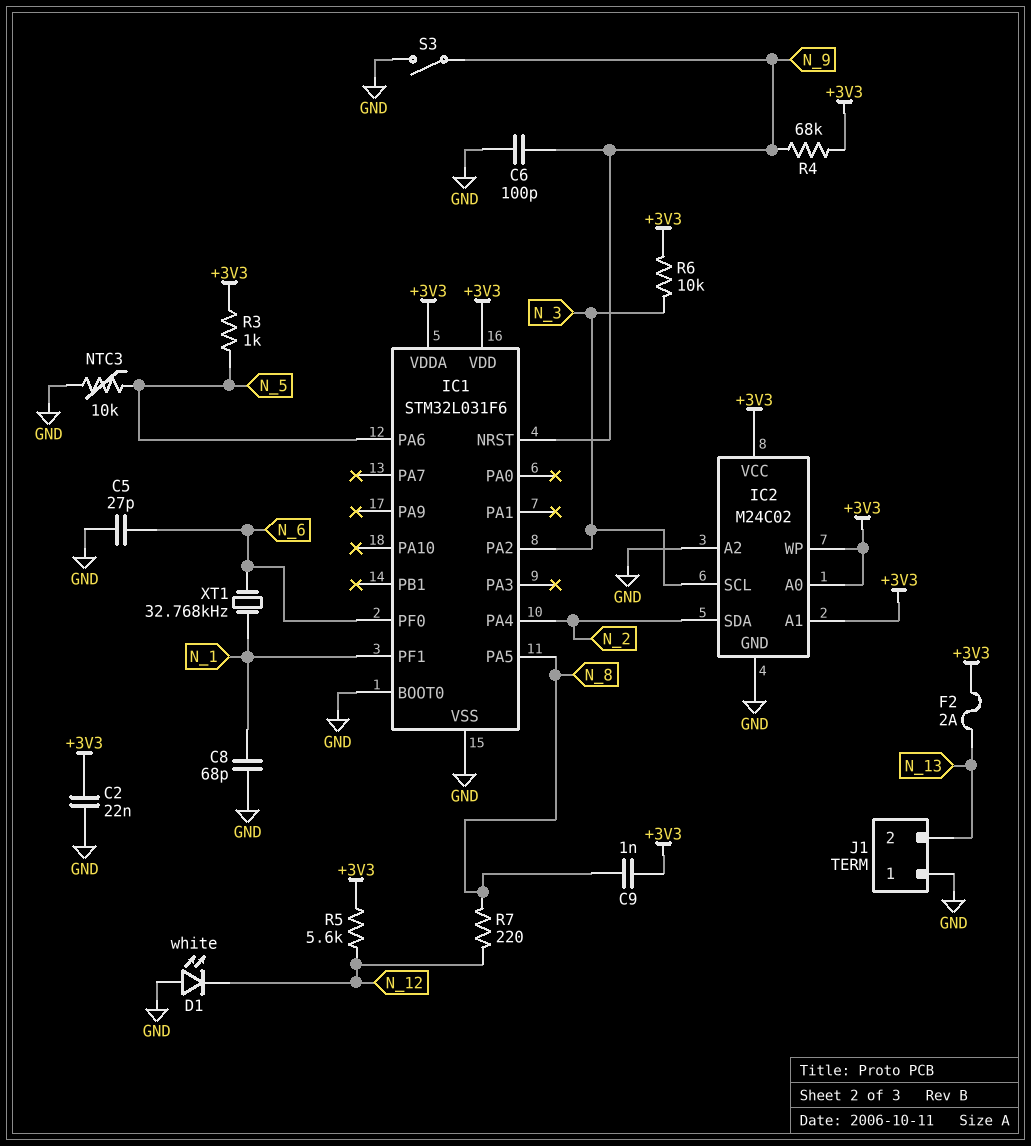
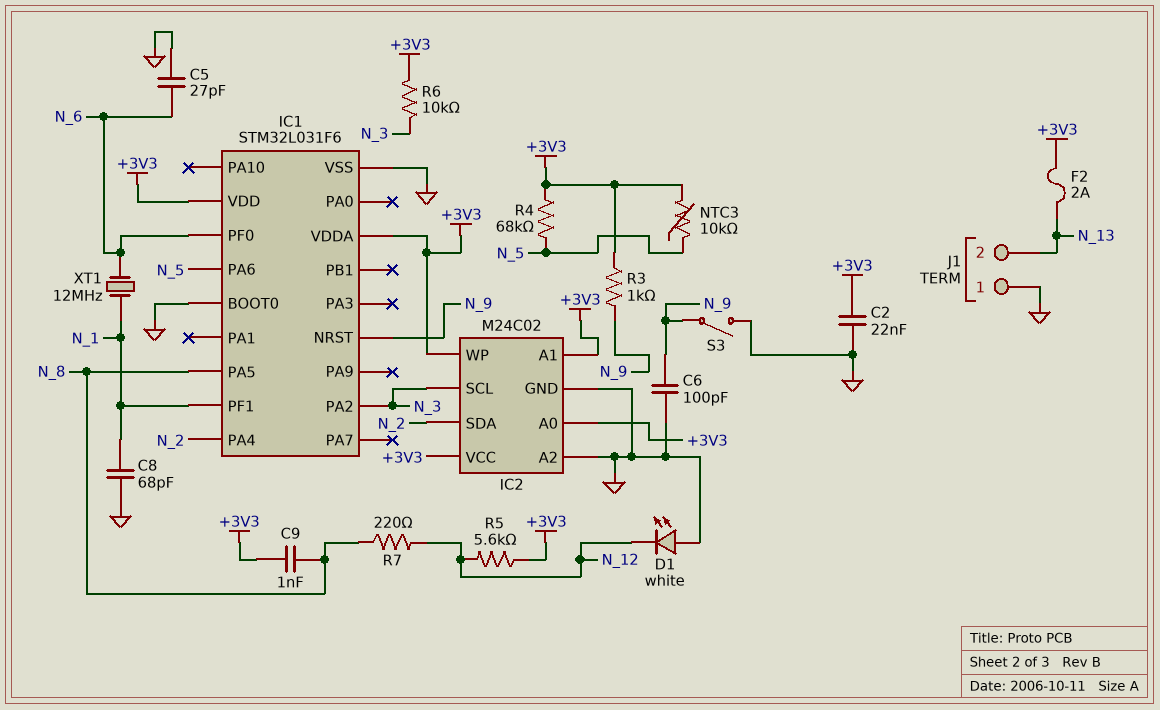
NTC3: 10k (GND, N_5) -> 10k (+3V3, N_5)
R3: 1k (+3V3, N_5) -> 1k (+3V3, N_9)
R4: 68k (+3V3, N_9) -> 68k (+3V3, N_5)
XT1: 32.768kHz (N_1, N_6) -> 12MHz (N_1, N_6)

